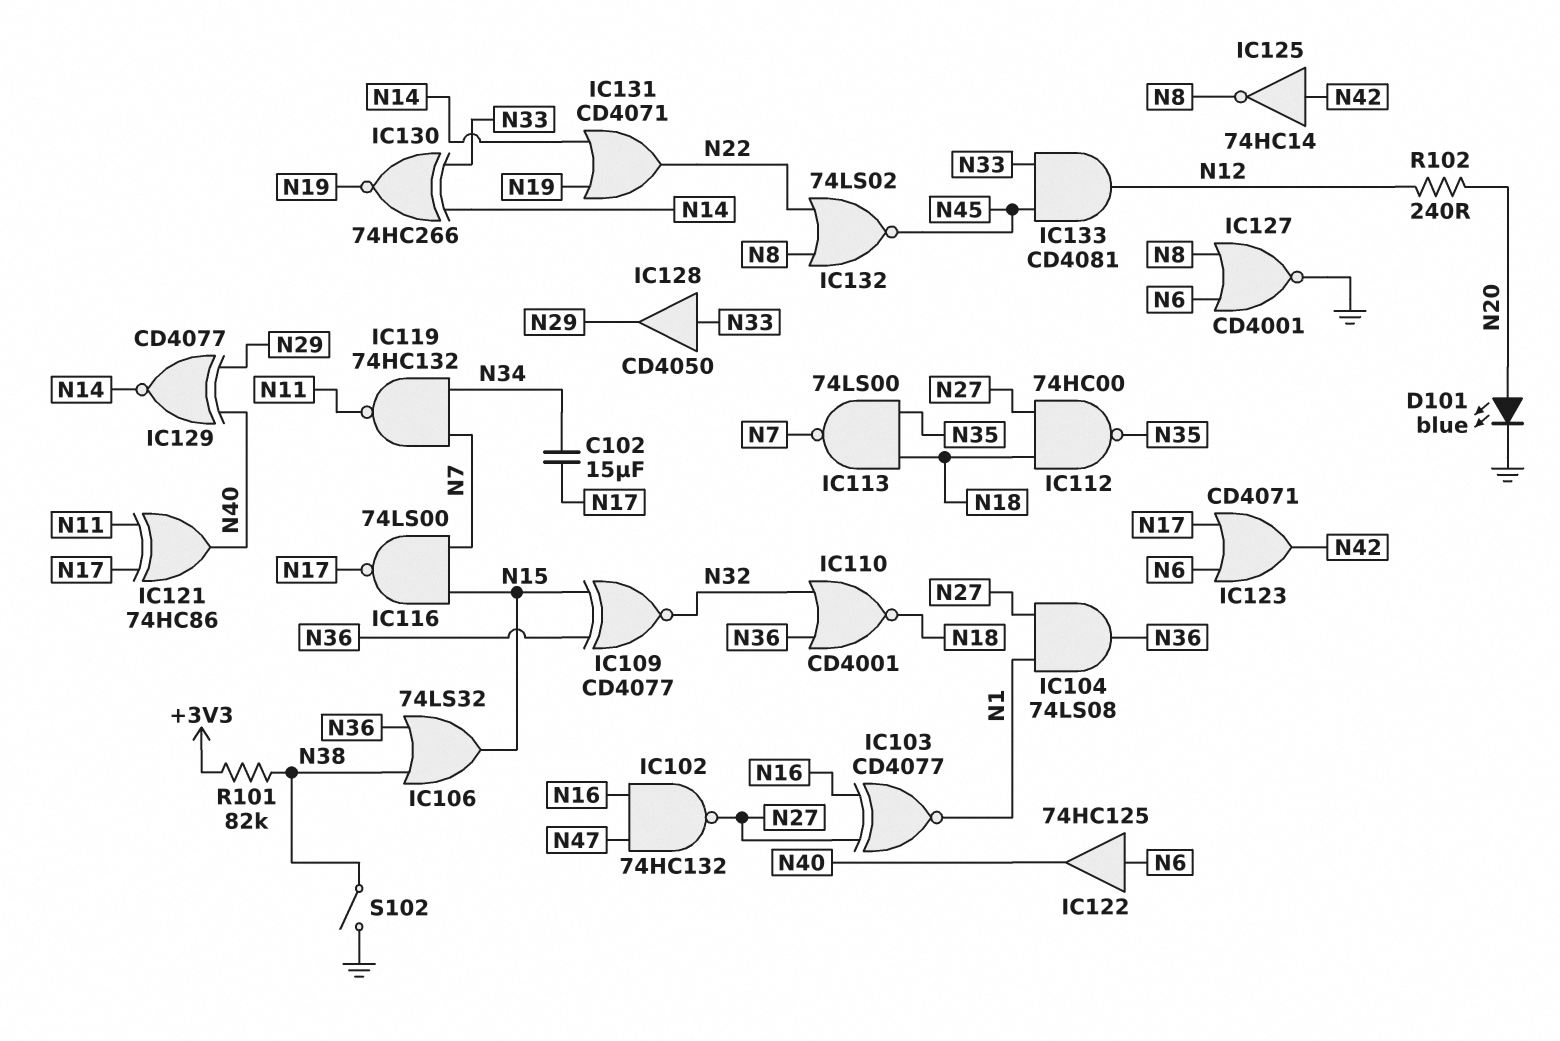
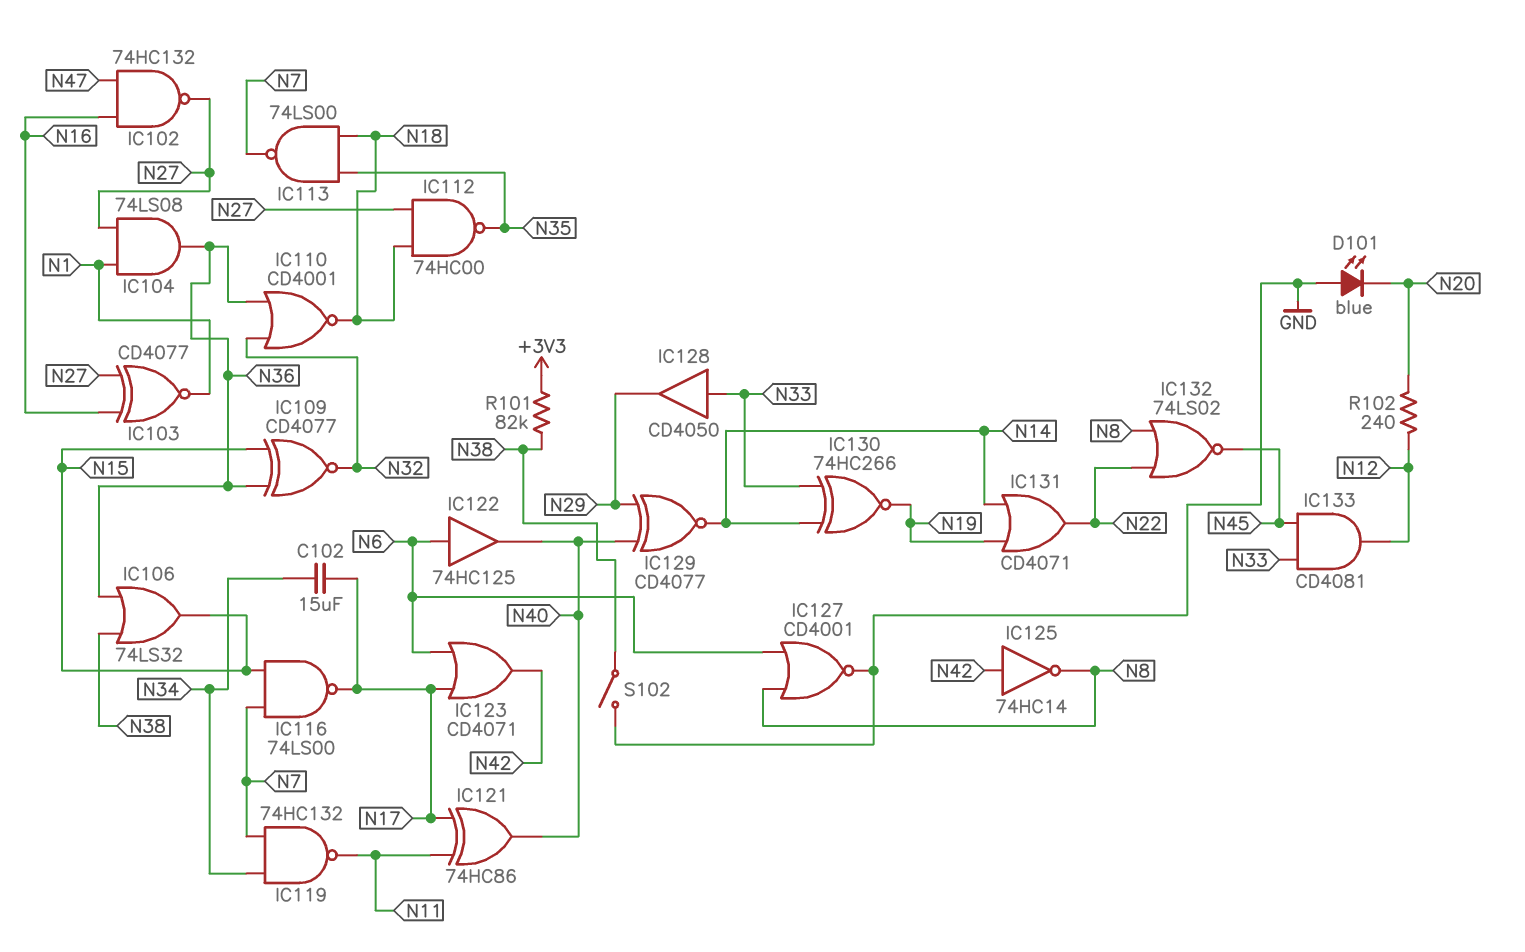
D101: LED blue (A N20, K GND) -> LED blue (A GND, K N20)

